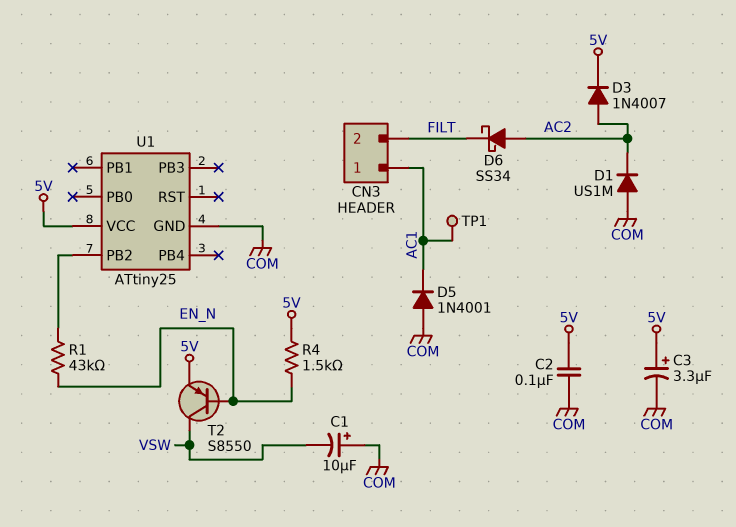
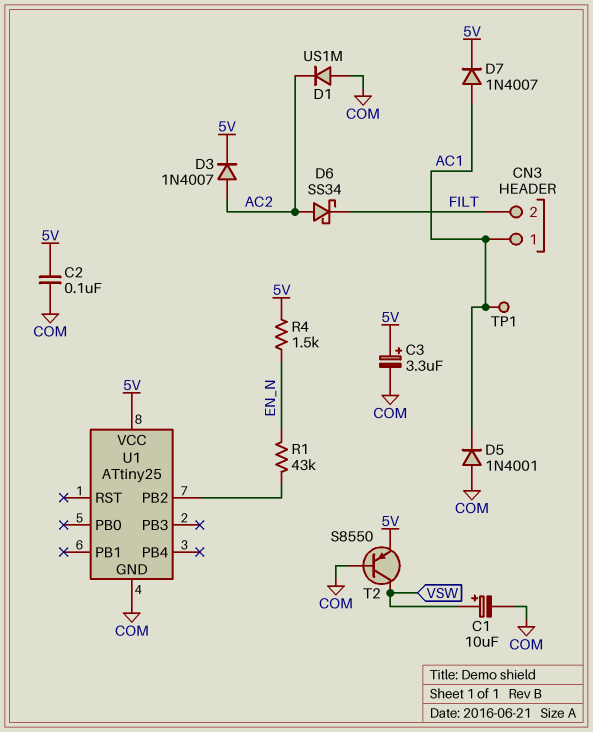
C1: 10uF (plus COM, minus VSW) -> 10uF (plus VSW, minus COM)
D7: none -> diode 1N4007 (A AC1, K 5V)
T2: PNP S8550 (B EN_N, C VSW, E 5V) -> PNP S8550 (B COM, C VSW, E 5V)

